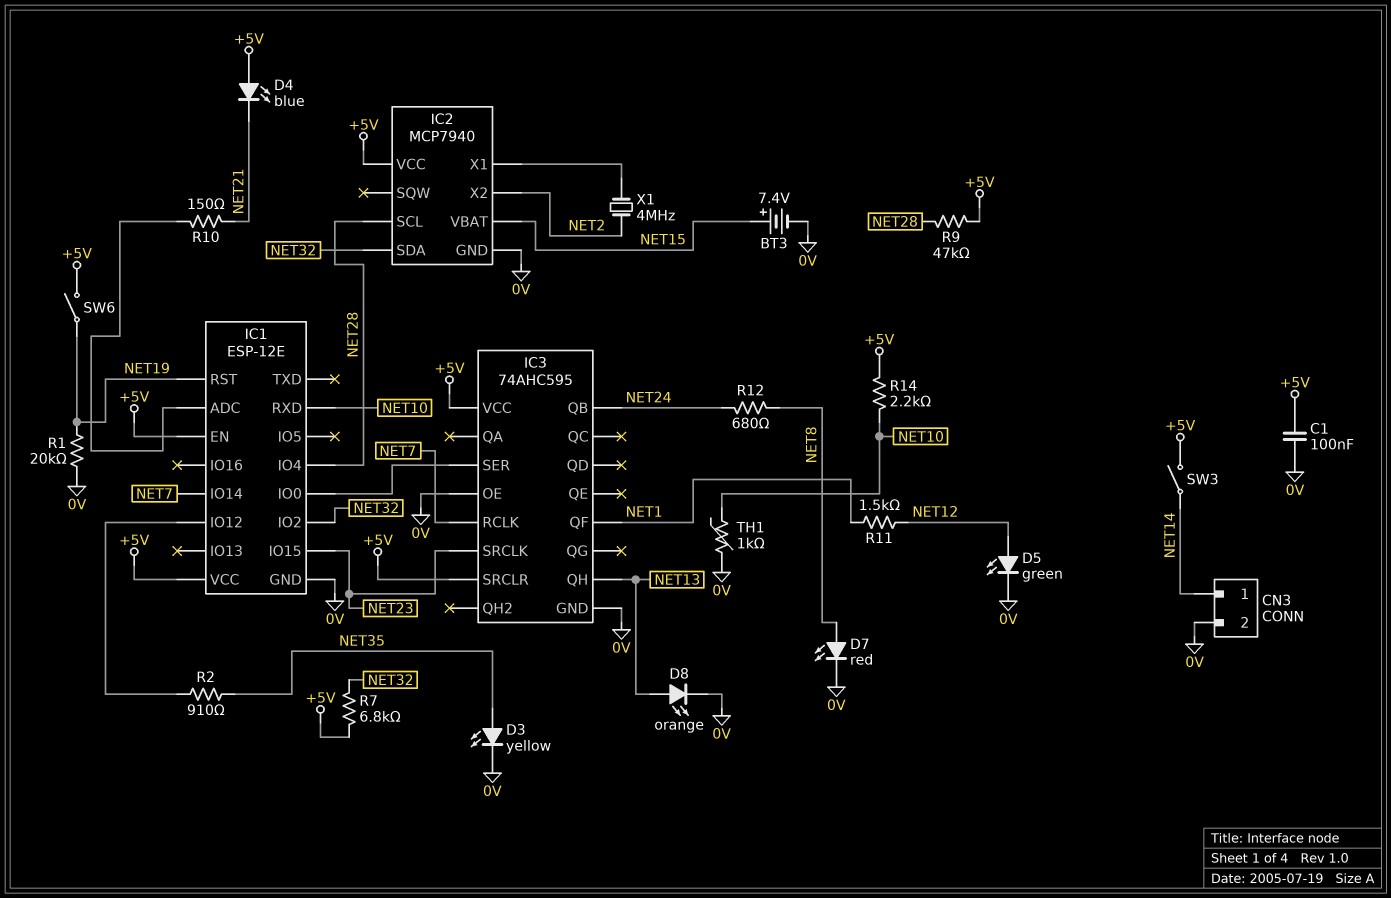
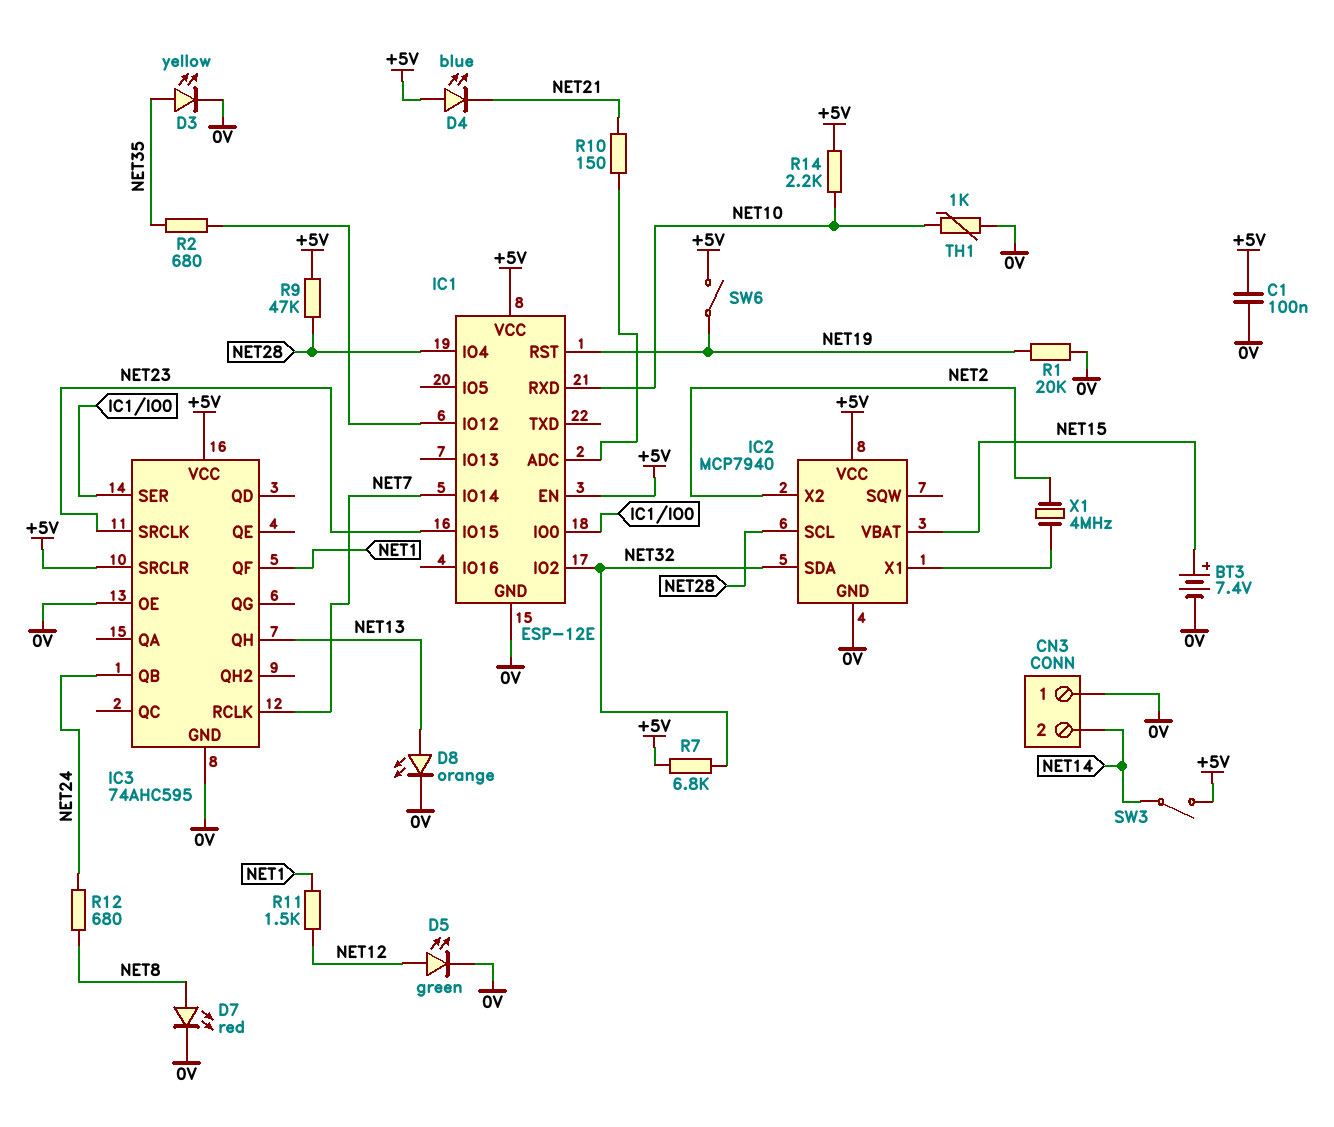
CN3 pin 1: NET14 -> 0V
CN3 pin 2: 0V -> NET14
R2: 910 (IC1/IO12, NET35) -> 680 (IC1/IO12, NET35)

